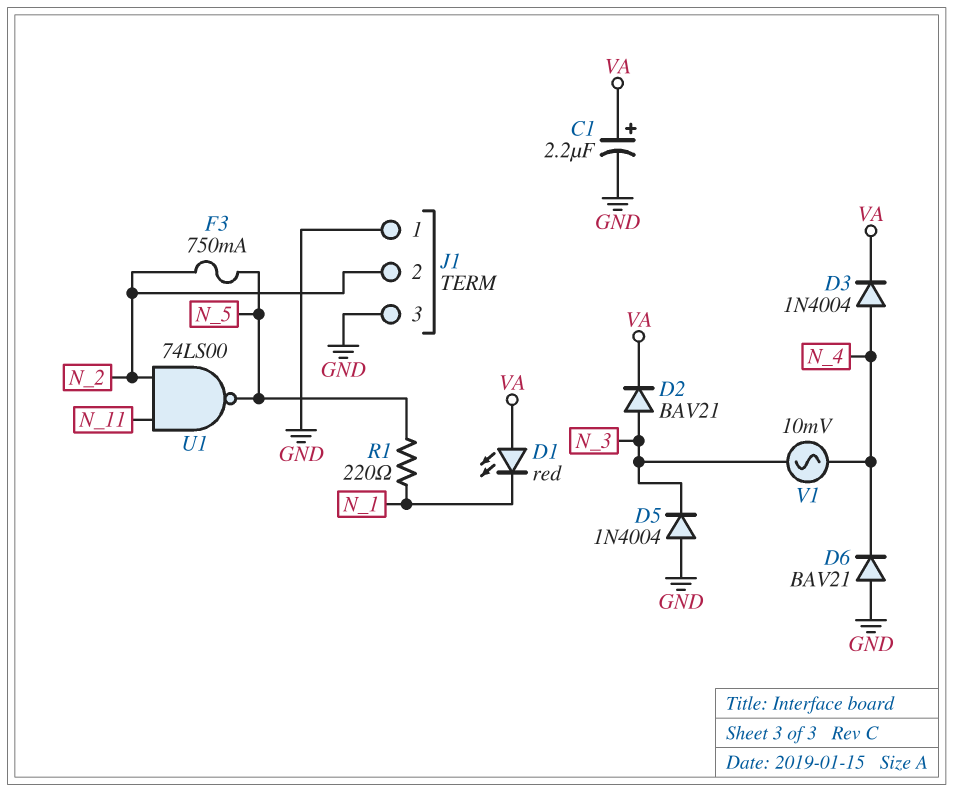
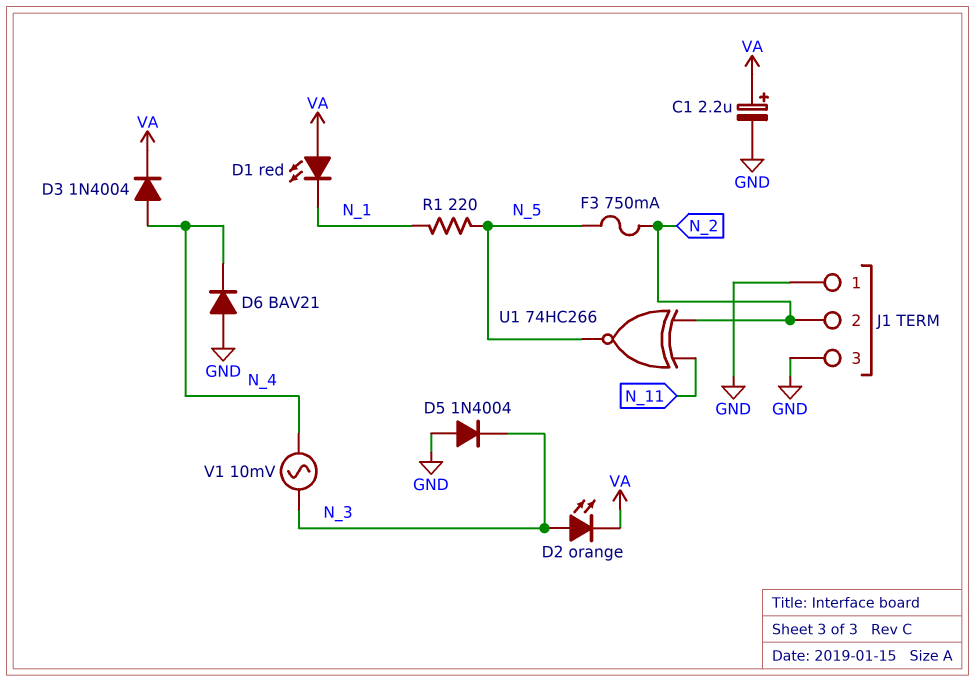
D2: diode BAV21 (A N_3, K VA) -> LED orange (A N_3, K VA)
U1: NAND 74LS00 (in N_2, in N_11, out N_5) -> XNOR 74HC266 (in N_2, in N_11, out N_5)

